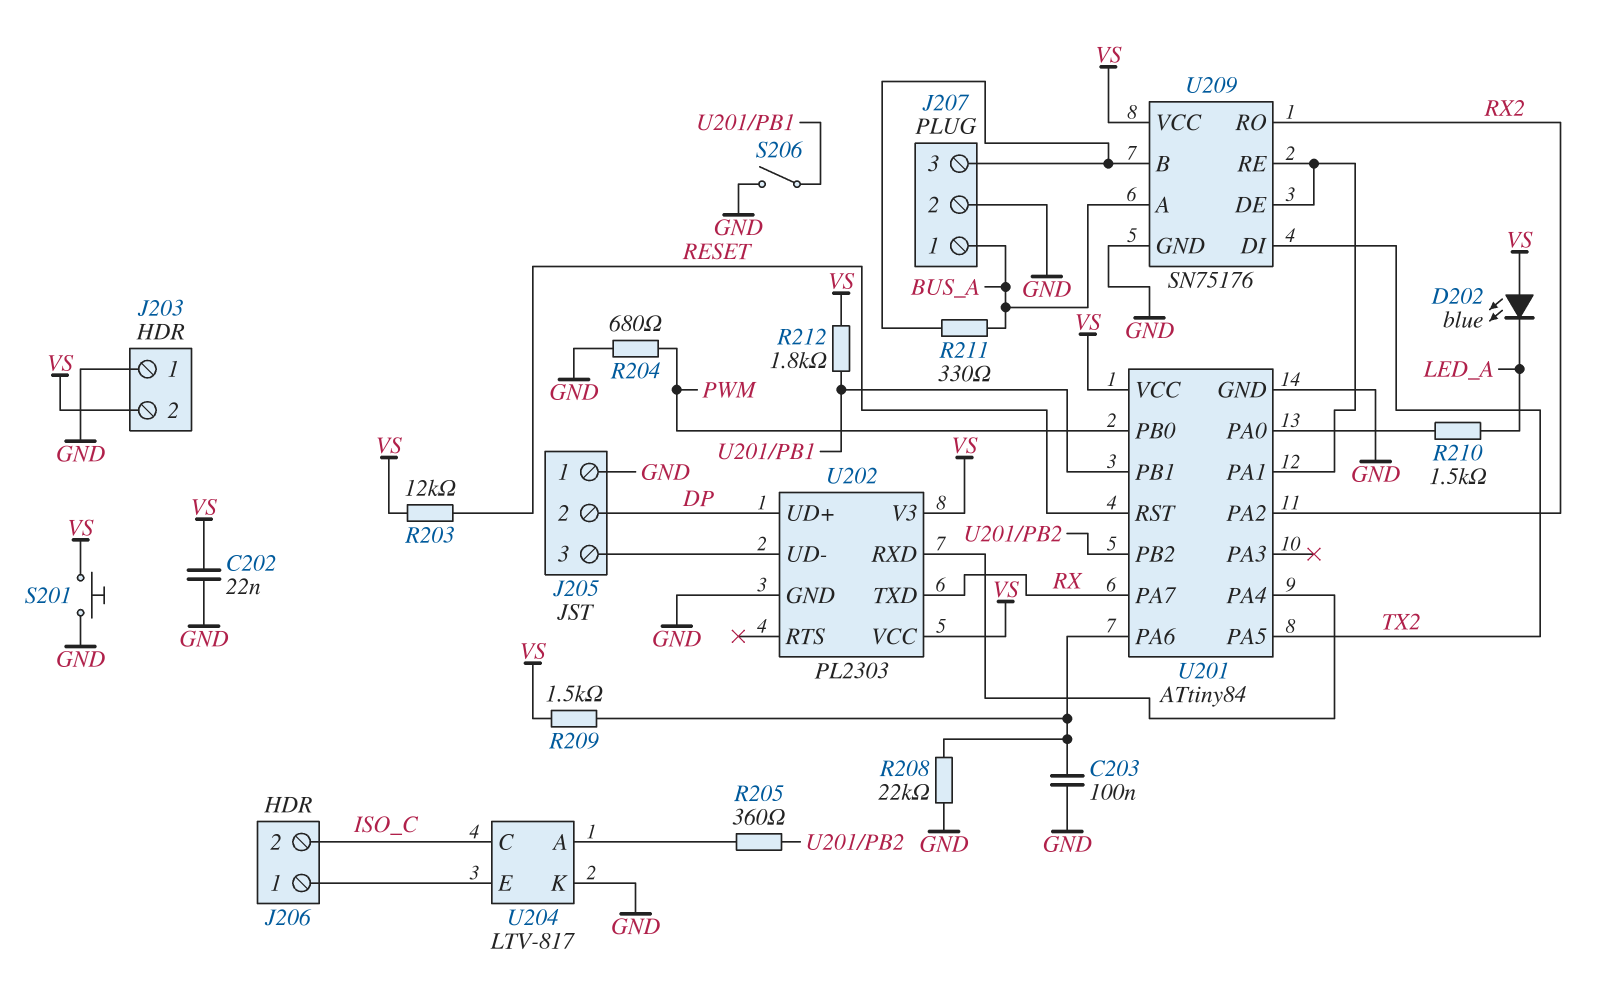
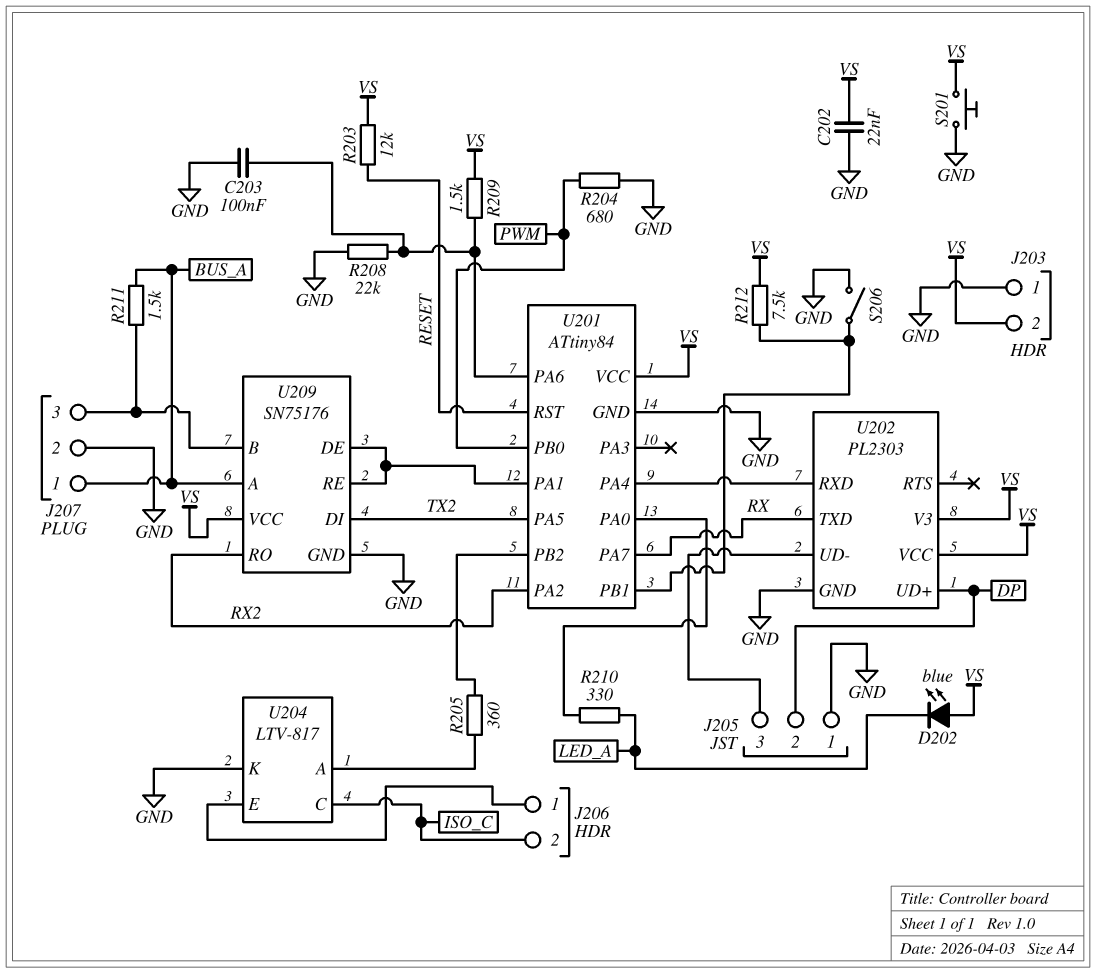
R210: 1.5k (LED_A, U201/PA0) -> 330 (LED_A, U201/PA0)
R211: 330 (BUS_A, J207/3) -> 1.5k (BUS_A, J207/3)
R212: 1.8k (U201/PB1, VS) -> 7.5k (U201/PB1, VS)

